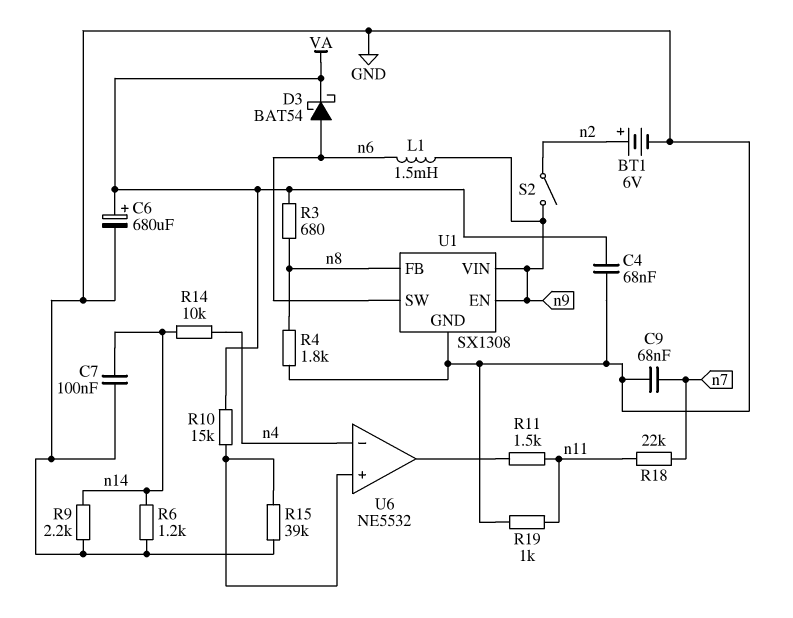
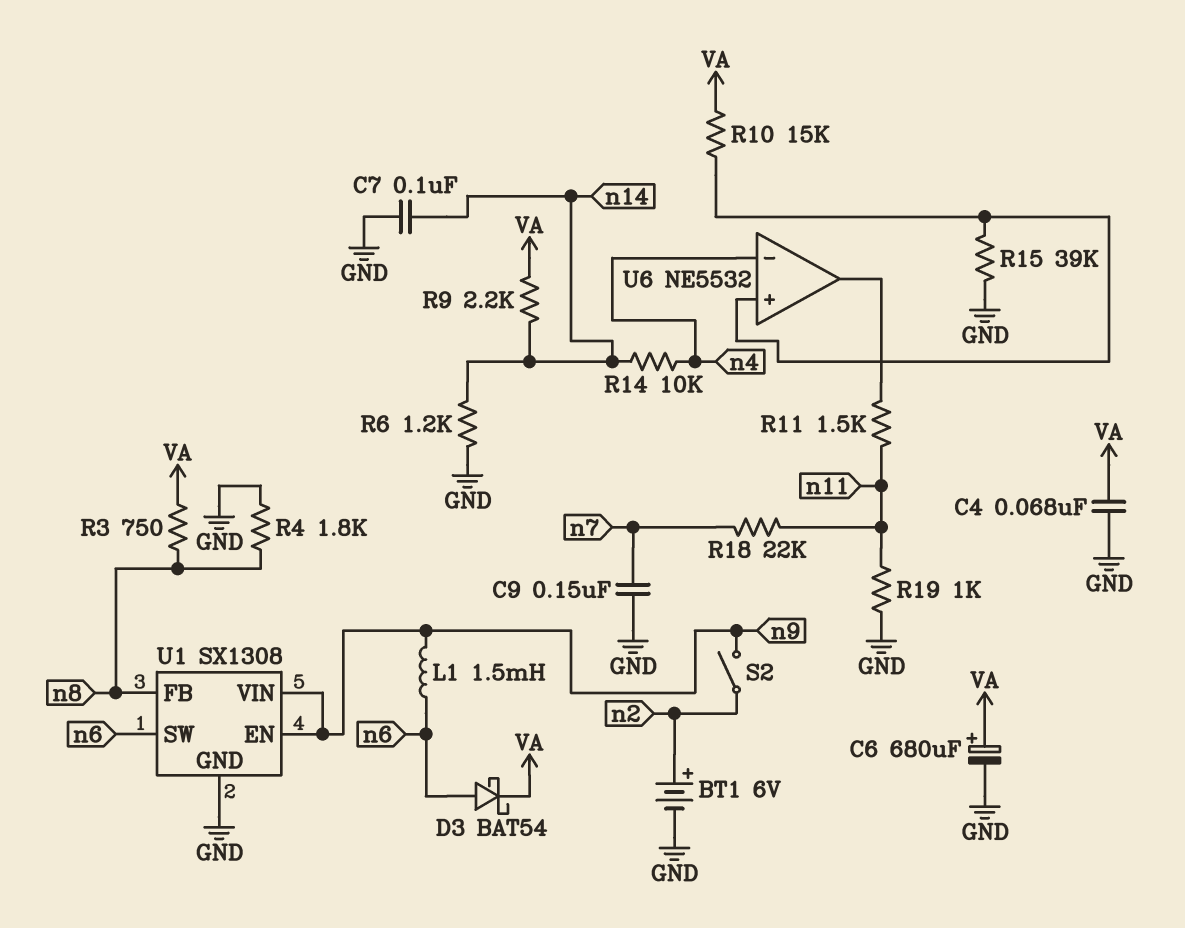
C9: 68nF (GND, n7) -> 150nF (GND, n7)
R3: 680 (VA, n8) -> 750 (VA, n8)
R9: 2.2k (GND, n14) -> 2.2k (VA, n14)

